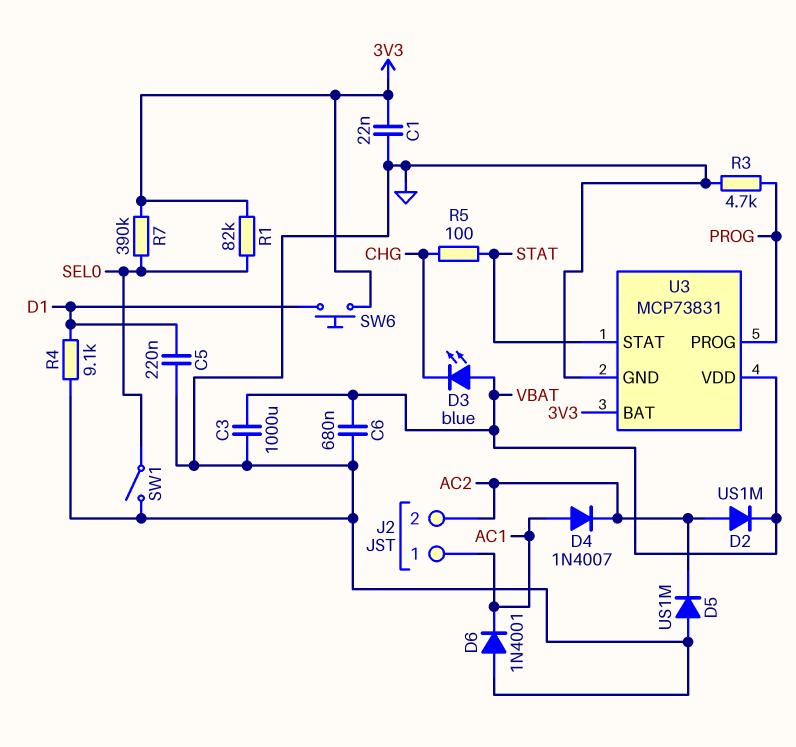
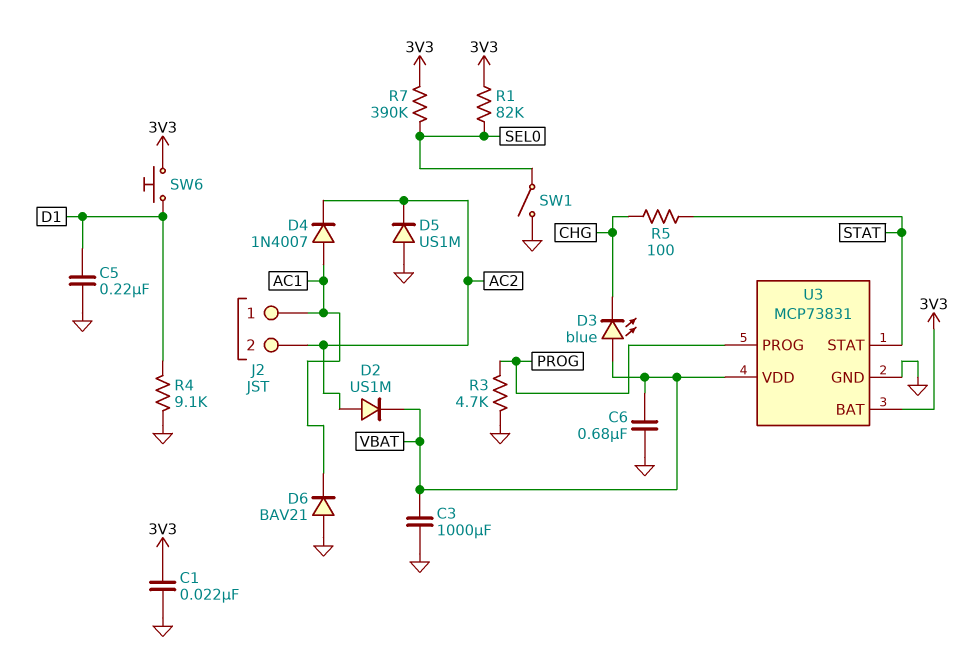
D6: diode 1N4001 (A GND, K AC1) -> diode BAV21 (A GND, K AC1)

